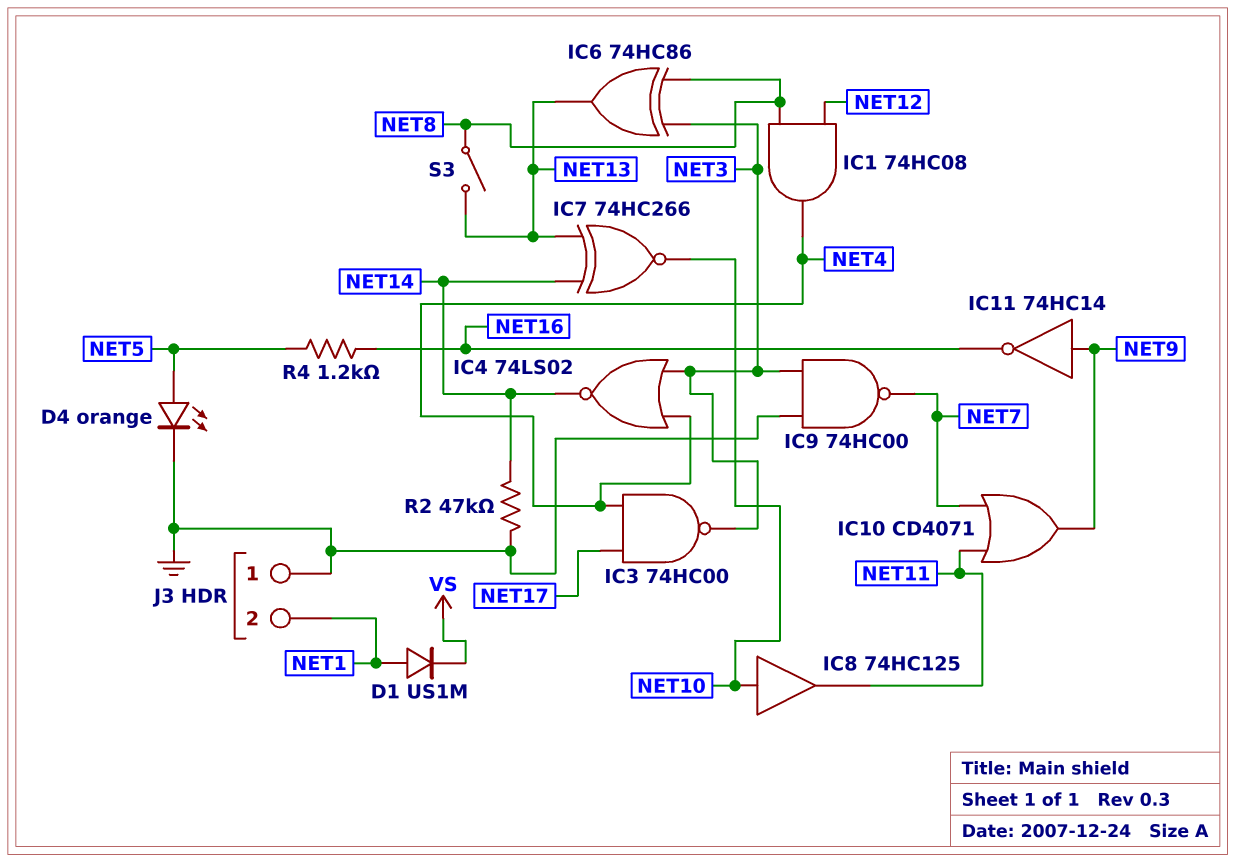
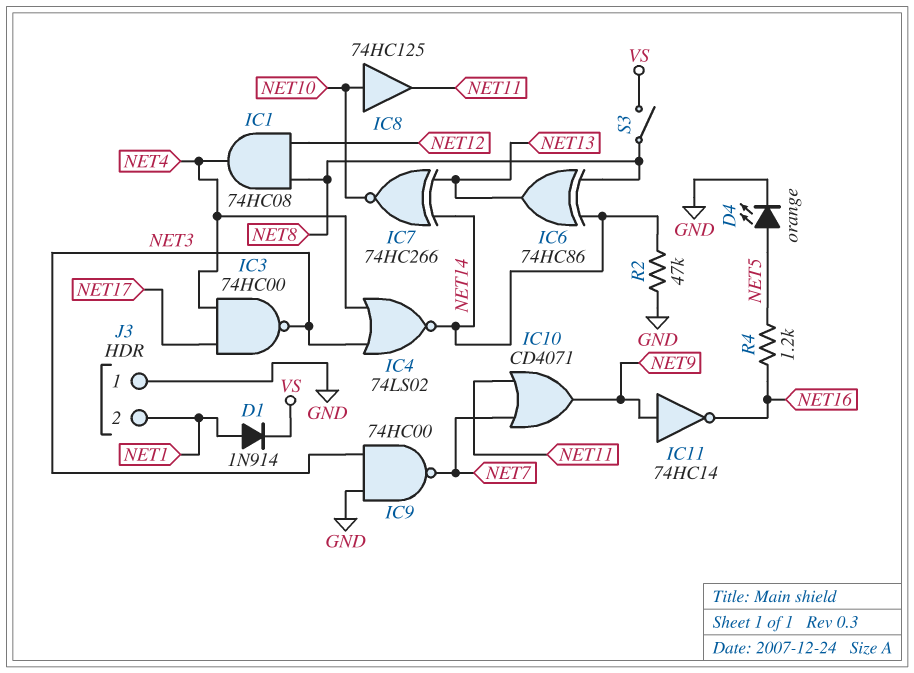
D1: diode US1M (A NET1, K VS) -> diode 1N914 (A NET1, K VS)
IC6: XOR 74HC86 (in NET3, in NET8, out NET13) -> XOR 74HC86 (in NET8, in NET14, out NET13)
S3: switch (NET8, NET13) -> switch (NET8, VS)

